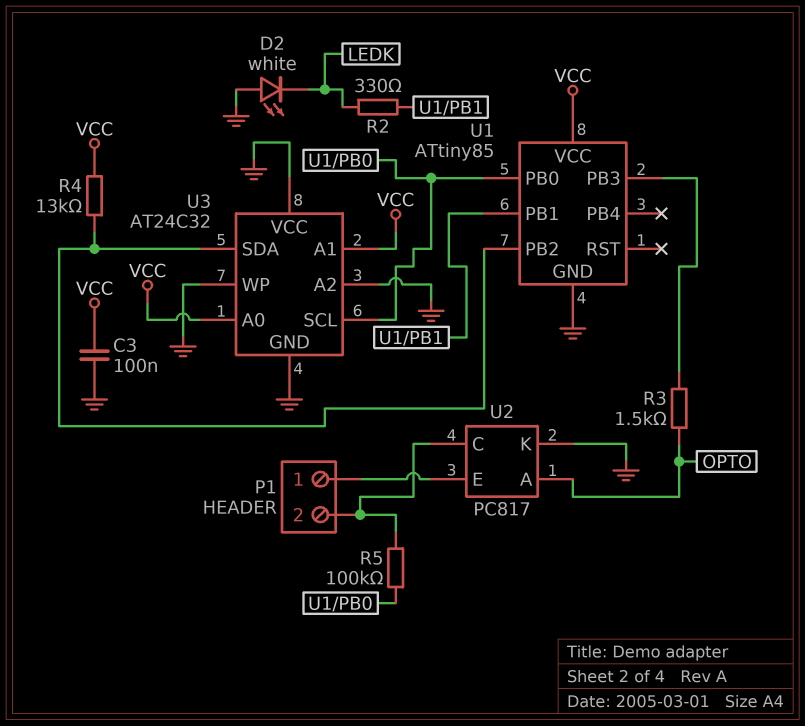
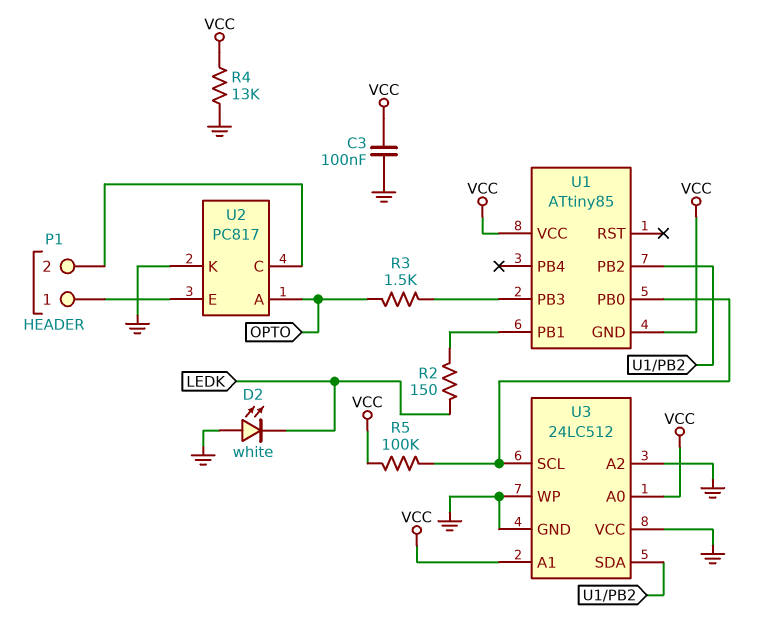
R2: 330 (LEDK, U1/PB1) -> 150 (LEDK, U1/PB1)
R4: 13k (U1/PB2, VCC) -> 13k (GND, VCC)
R5: 100k (P1/2, U1/PB0) -> 100k (U1/PB0, VCC)
U1 pin GND: GND -> VCC
U3: AT24C32 -> 24LC512

